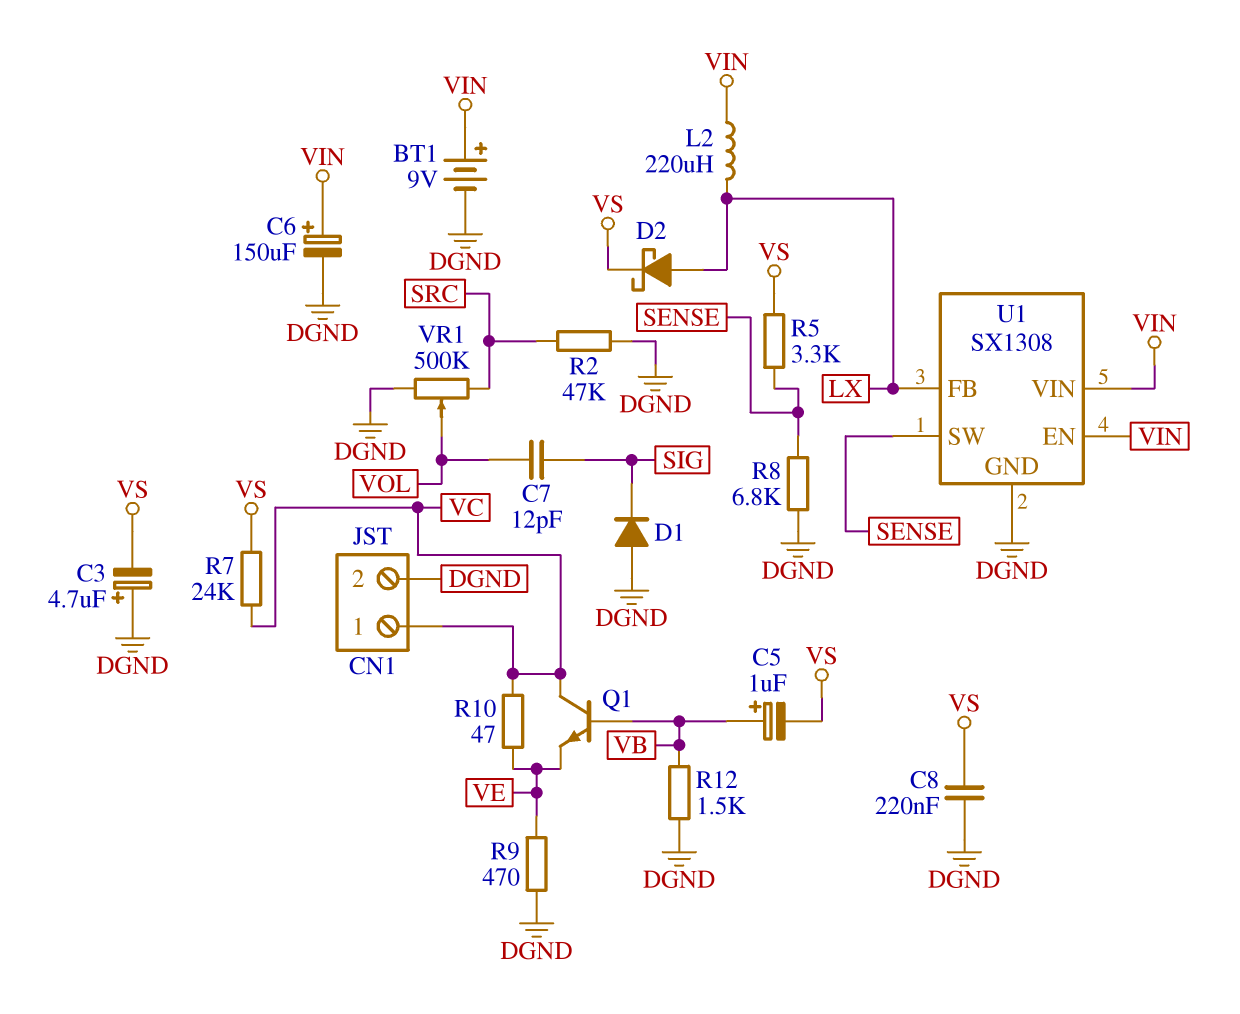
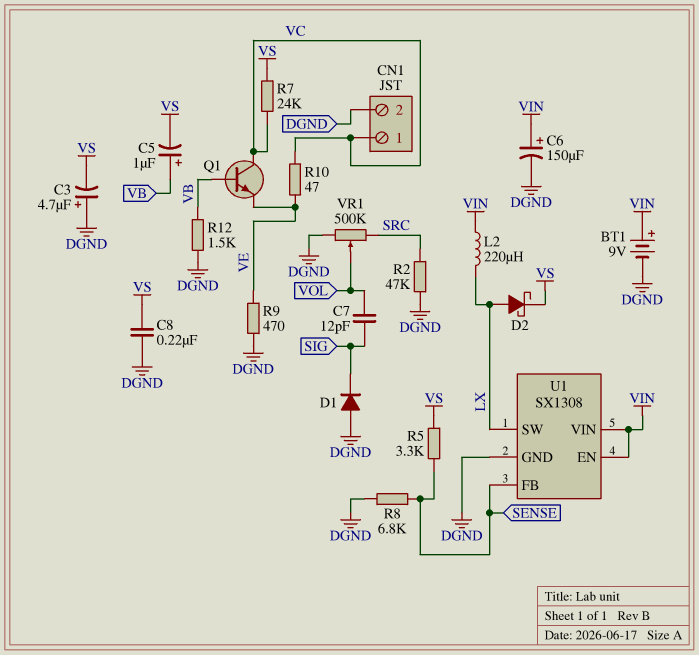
U1 pin FB: LX -> SENSE
U1 pin SW: SENSE -> LX

